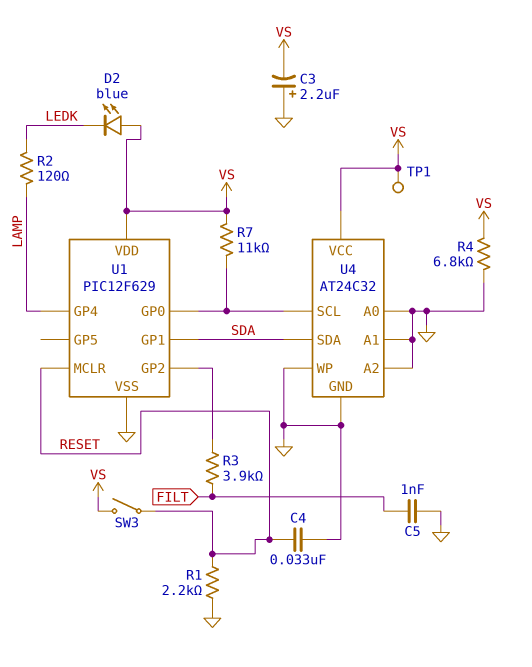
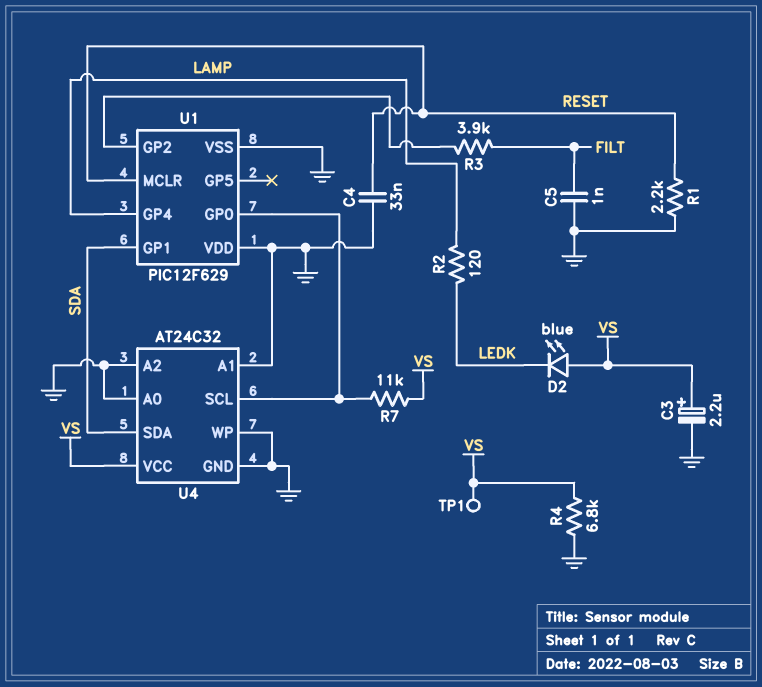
C3: 2.2uF (plus GND, minus VS) -> 2.2uF (plus VS, minus GND)
SW3: switch (RESET, VS) -> none
U1 pin VDD: VS -> GND

